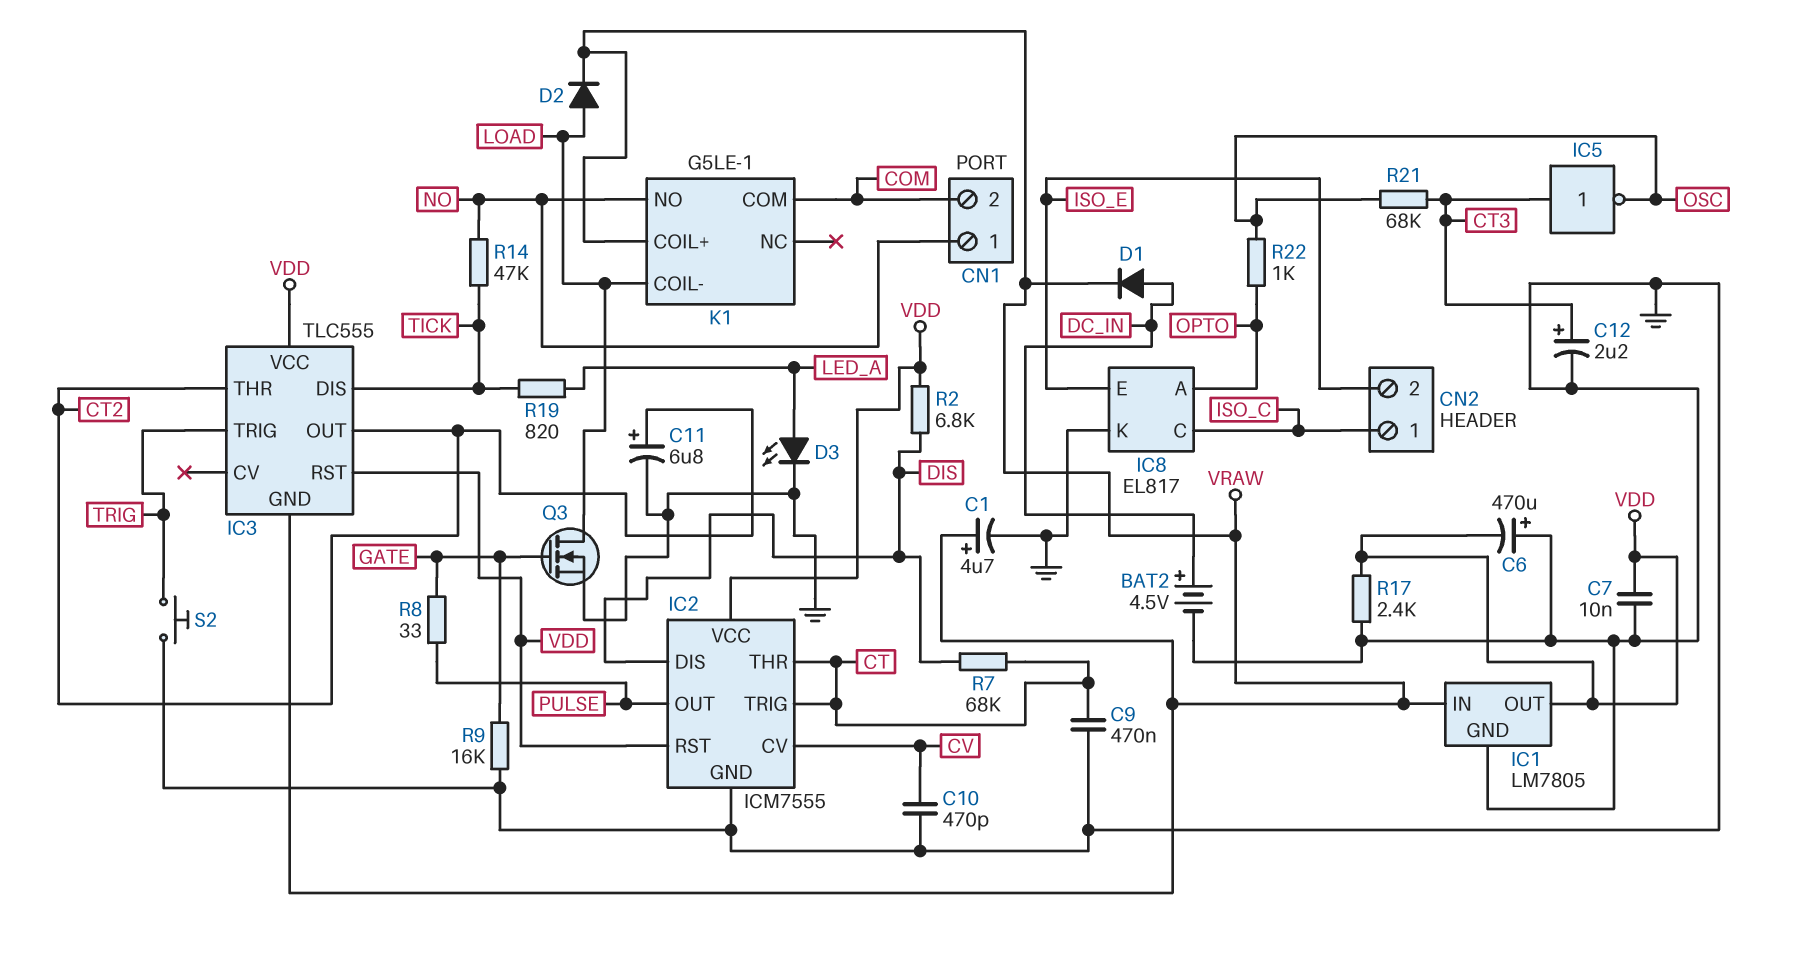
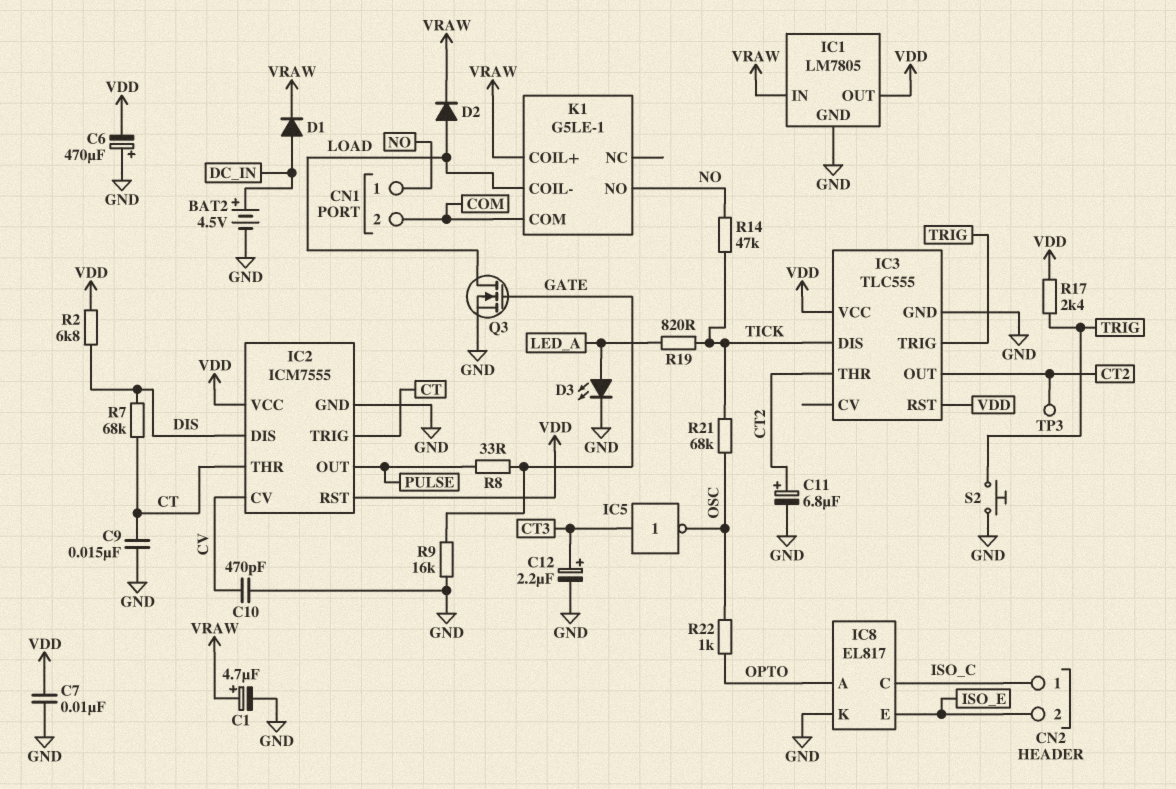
C9: 470nF (CT, GND) -> 15nF (CT, GND)
IC3 pin GND: VRAW -> GND
R17: 2.4k (GND, VDD) -> 2.4k (TRIG, VDD)
R21: 68k (CT3, OSC) -> 68k (OSC, TICK)
TP3: none -> test point (CT2)

